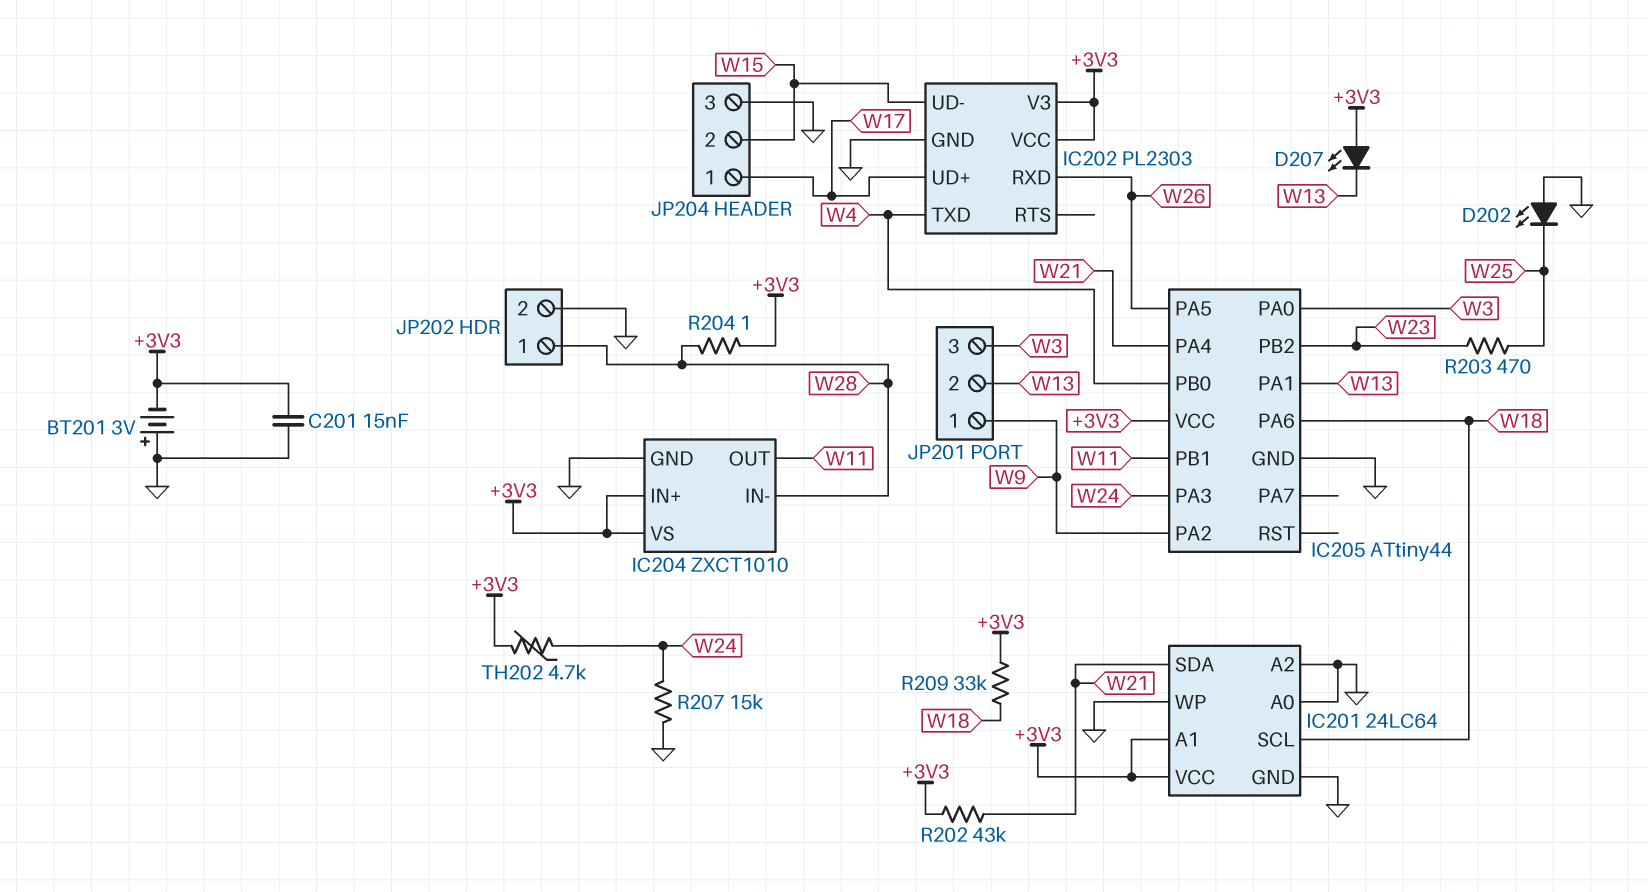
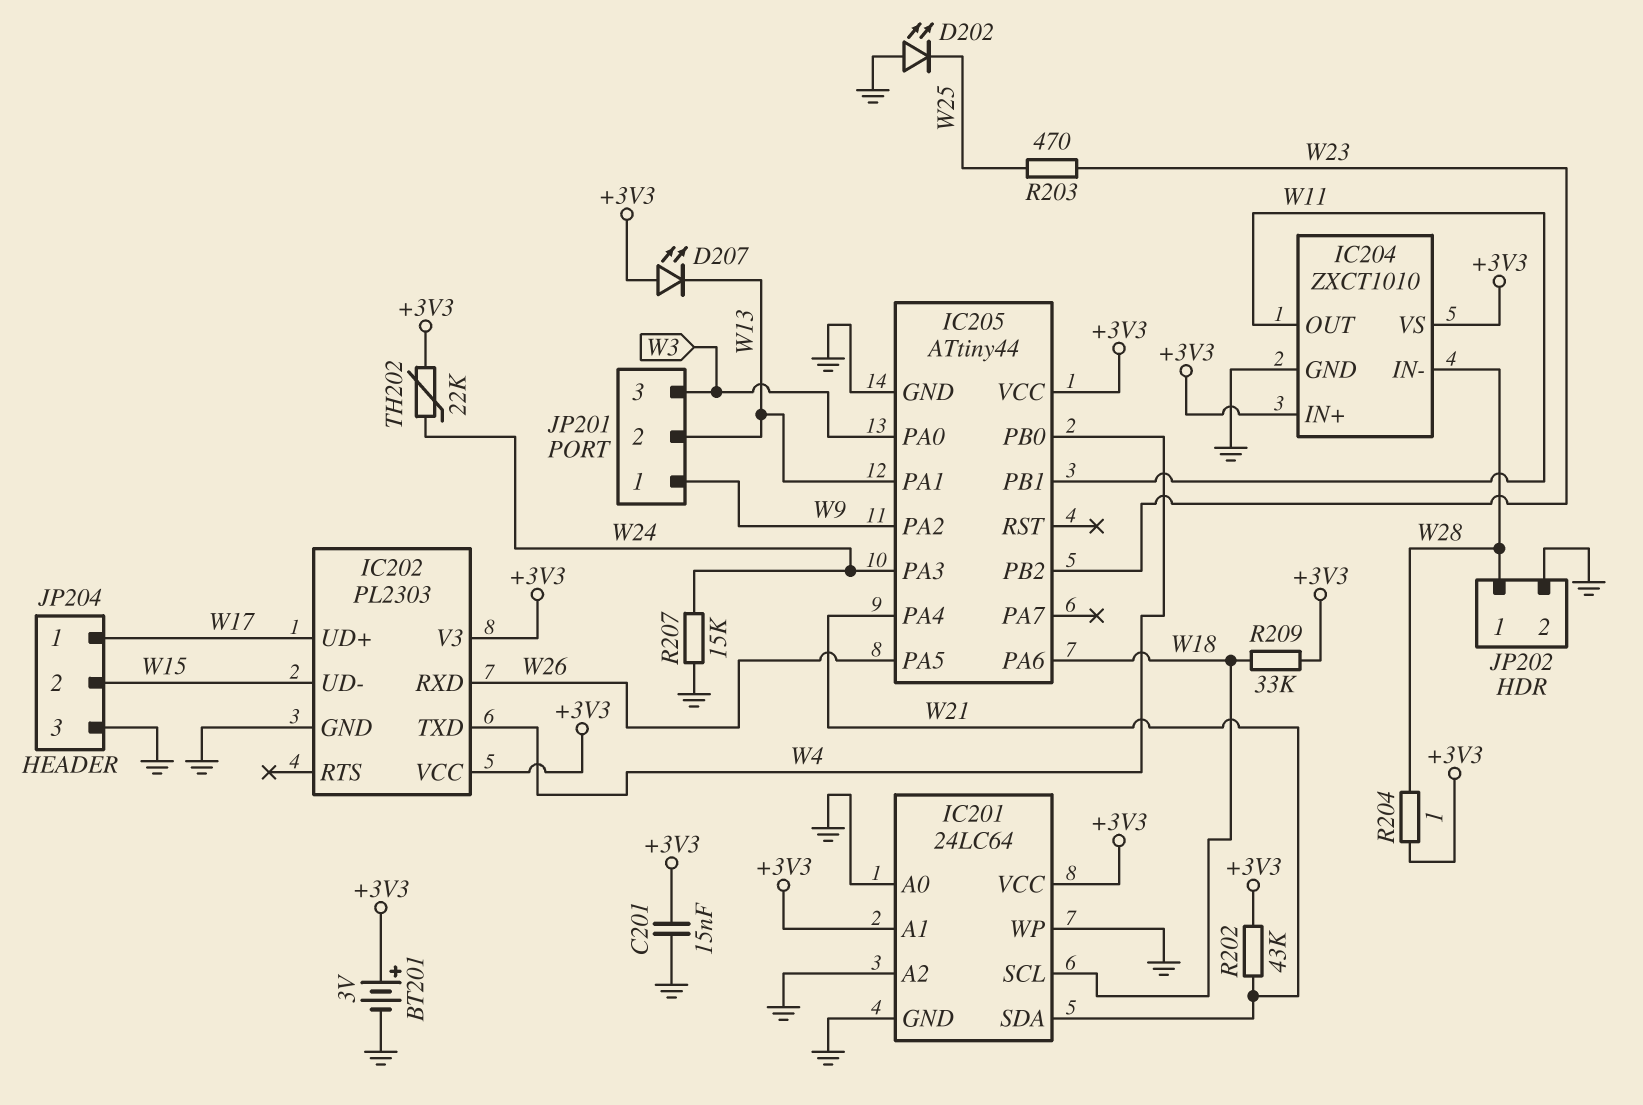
BT201: 3V (plus GND, minus +3V3) -> 3V (plus +3V3, minus GND)
TH202: 4.7k (+3V3, W24) -> 22k (+3V3, W24)

